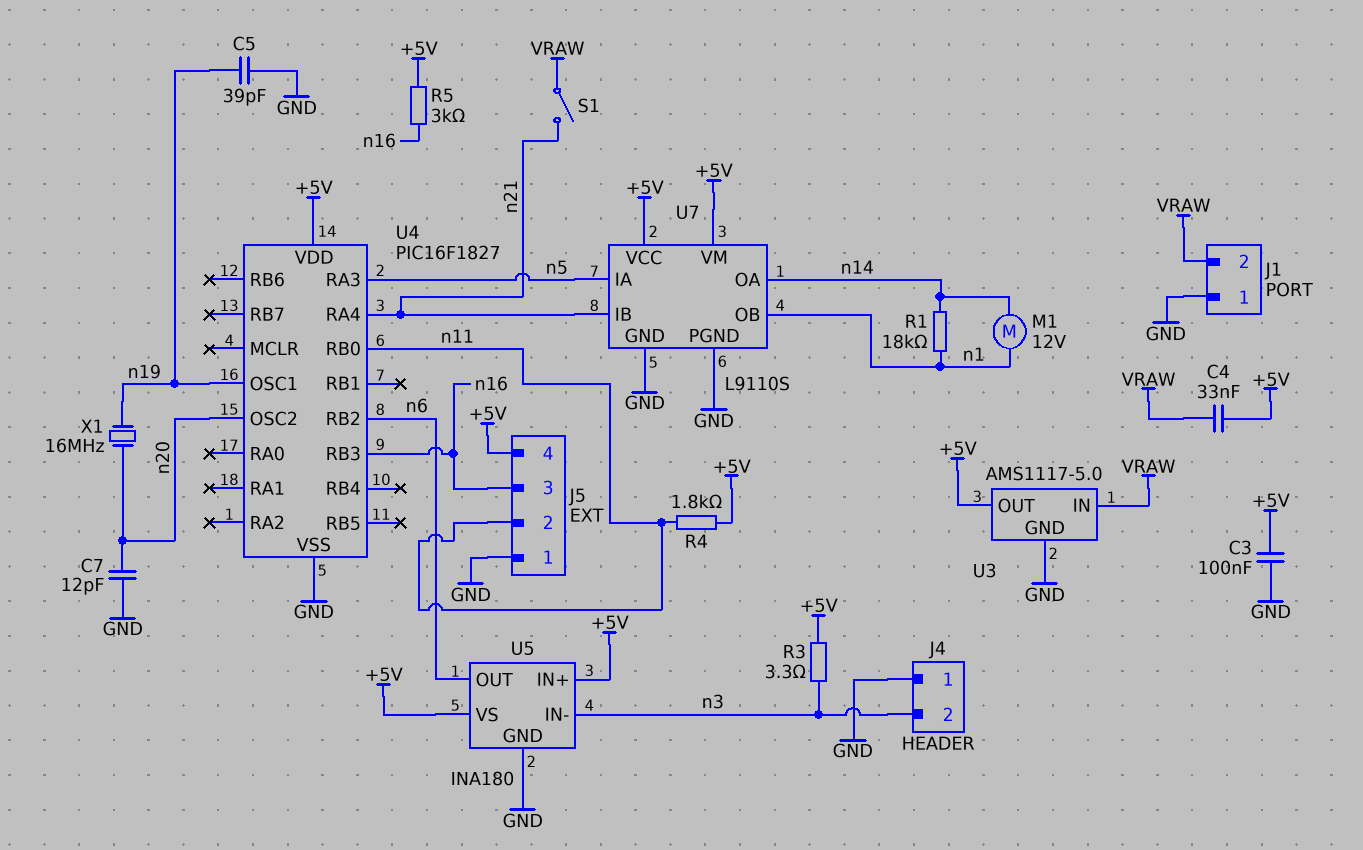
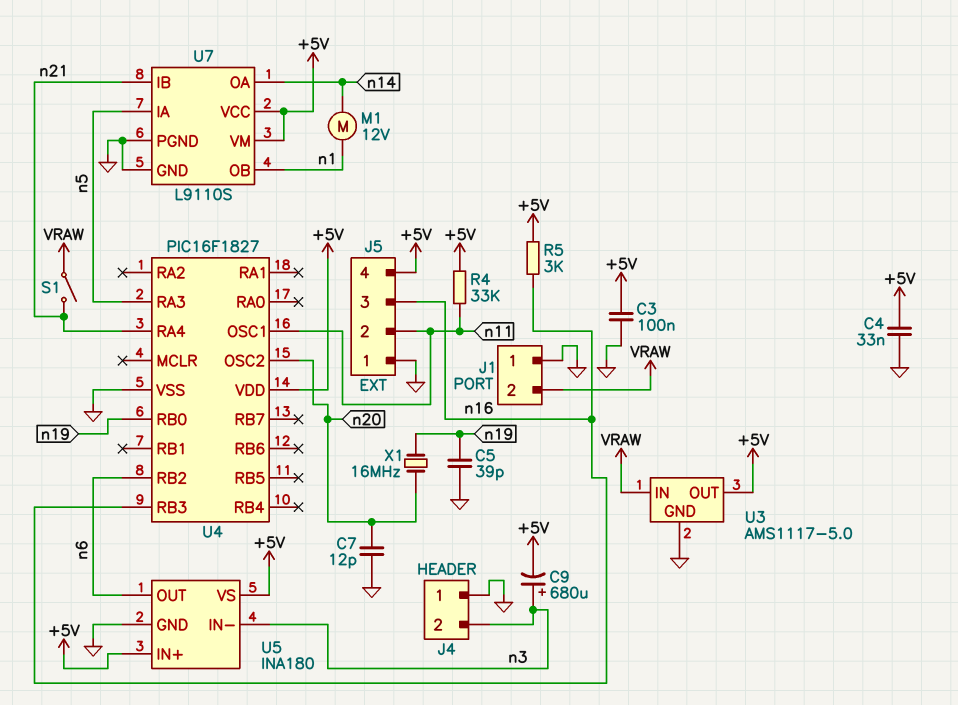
C4: 33nF (+5V, VRAW) -> 33nF (+5V, GND)
C9: none -> 680uF (plus n3, minus +5V)
R1: 18k (n1, n14) -> none
R3: 3.3 (+5V, n3) -> none
R4: 1.8k (+5V, n11) -> 33k (+5V, n11)
U4 pin OSC1: n19 -> n11
U4 pin RB0: n11 -> n19

